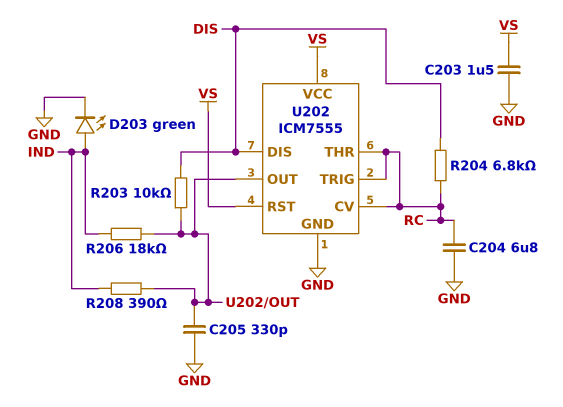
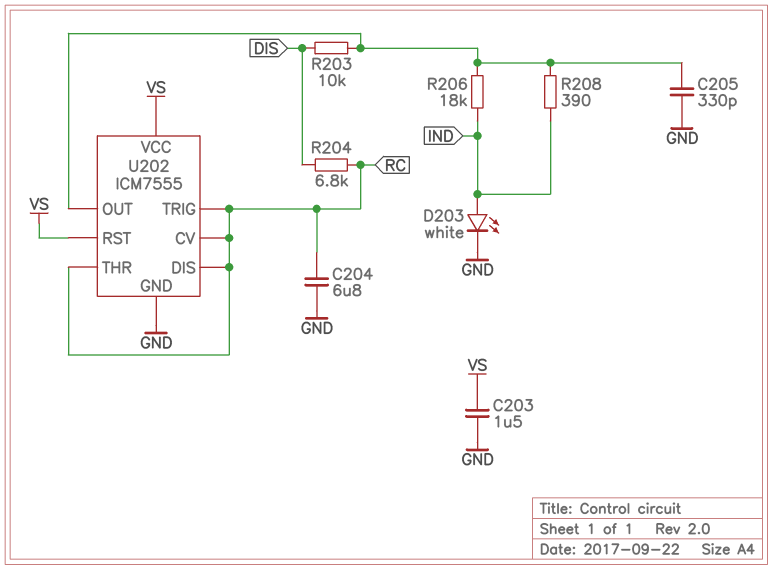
D203: LED green (A IND, K GND) -> LED white (A IND, K GND)
U202 pin DIS: DIS -> RC

